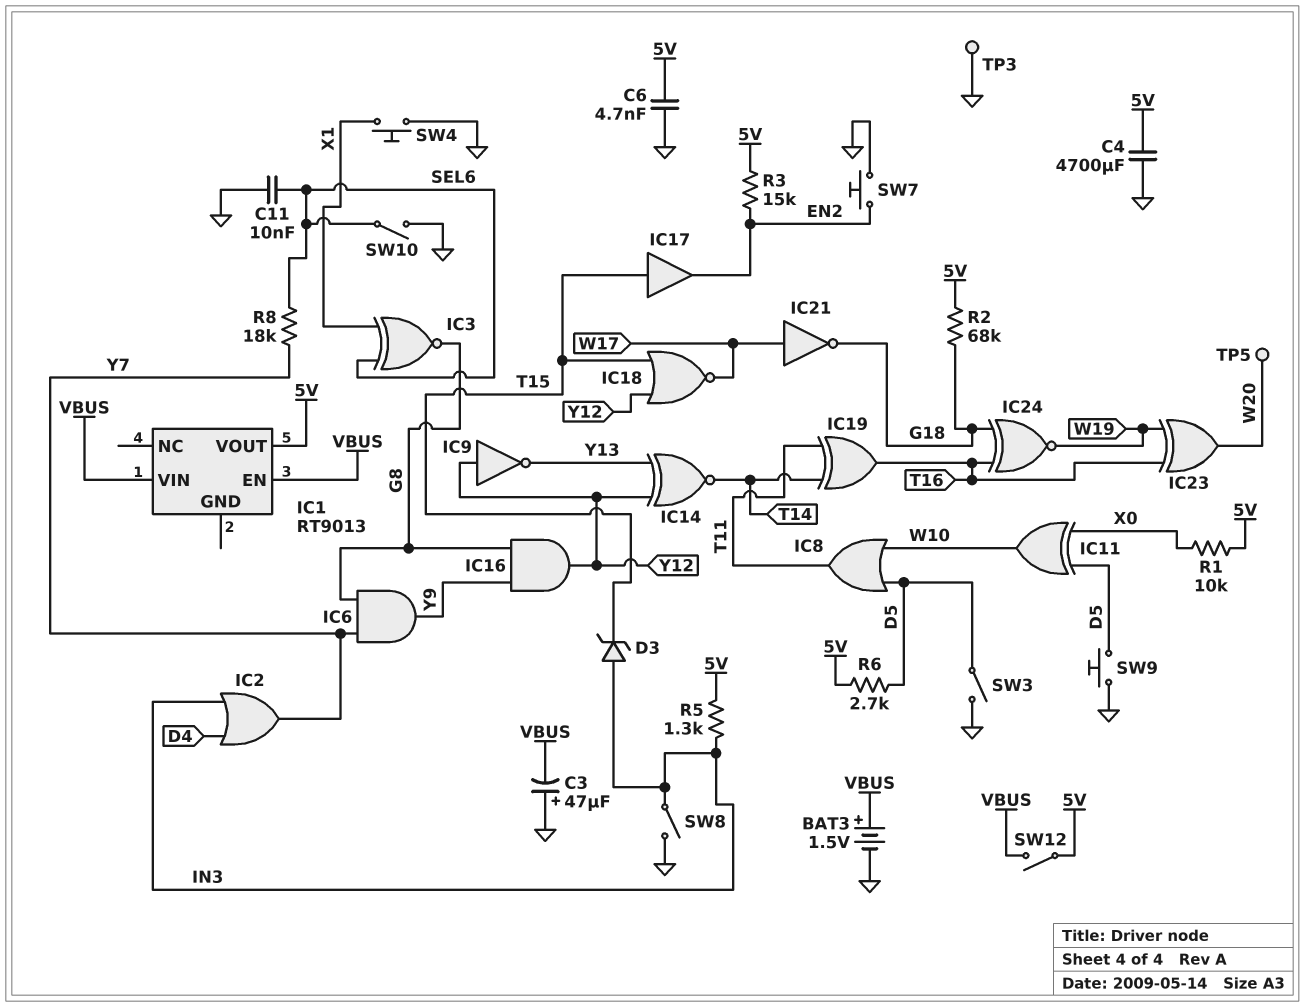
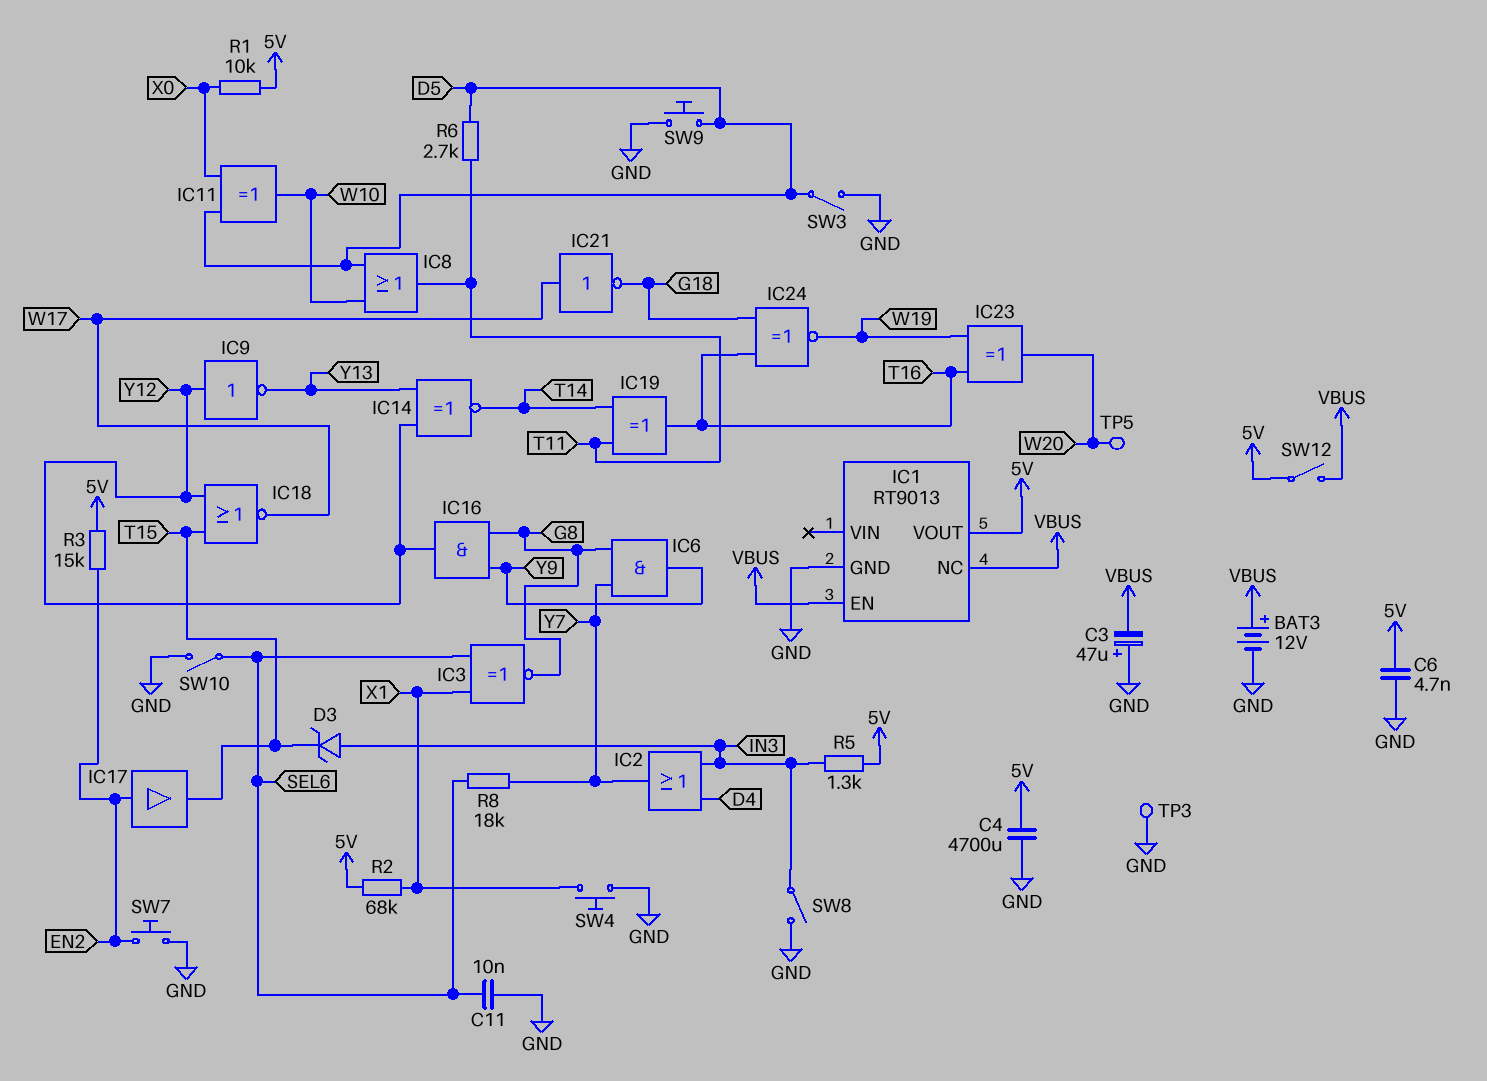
BAT3: 1.5V (plus VBUS, minus GND) -> 12V (plus VBUS, minus GND)
IC1 pin GND: none -> GND
IC1 pin NC: none -> VBUS
IC1 pin VIN: VBUS -> none
IC17: buffer (in T15, out EN2) -> buffer (in EN2, out T15)
R2: 68k (5V, G18) -> 68k (5V, X1)
R6: 2.7k (5V, D5) -> 2.7k (D5, T11)

